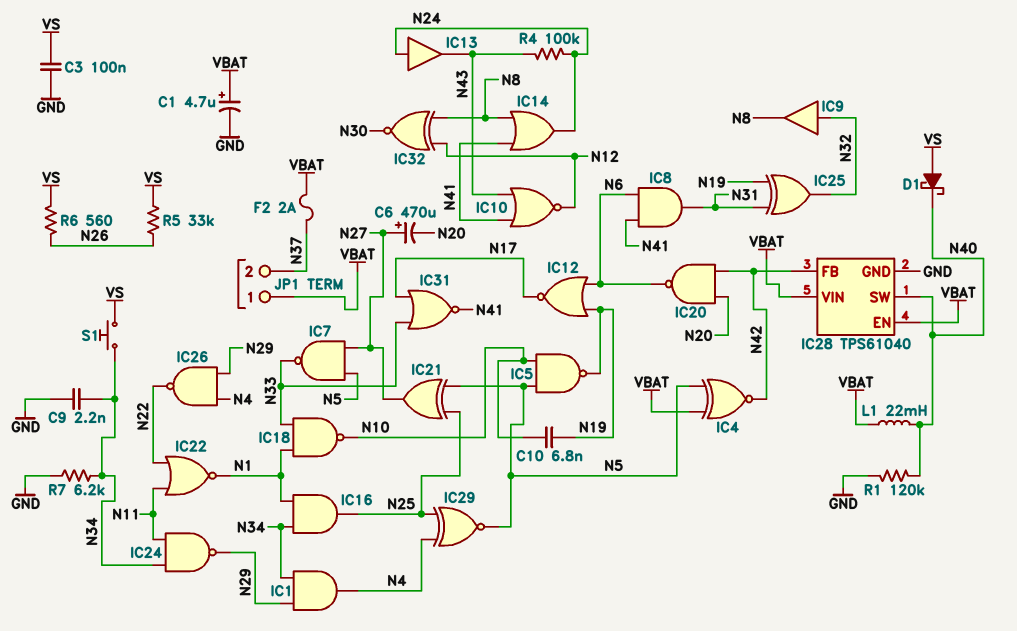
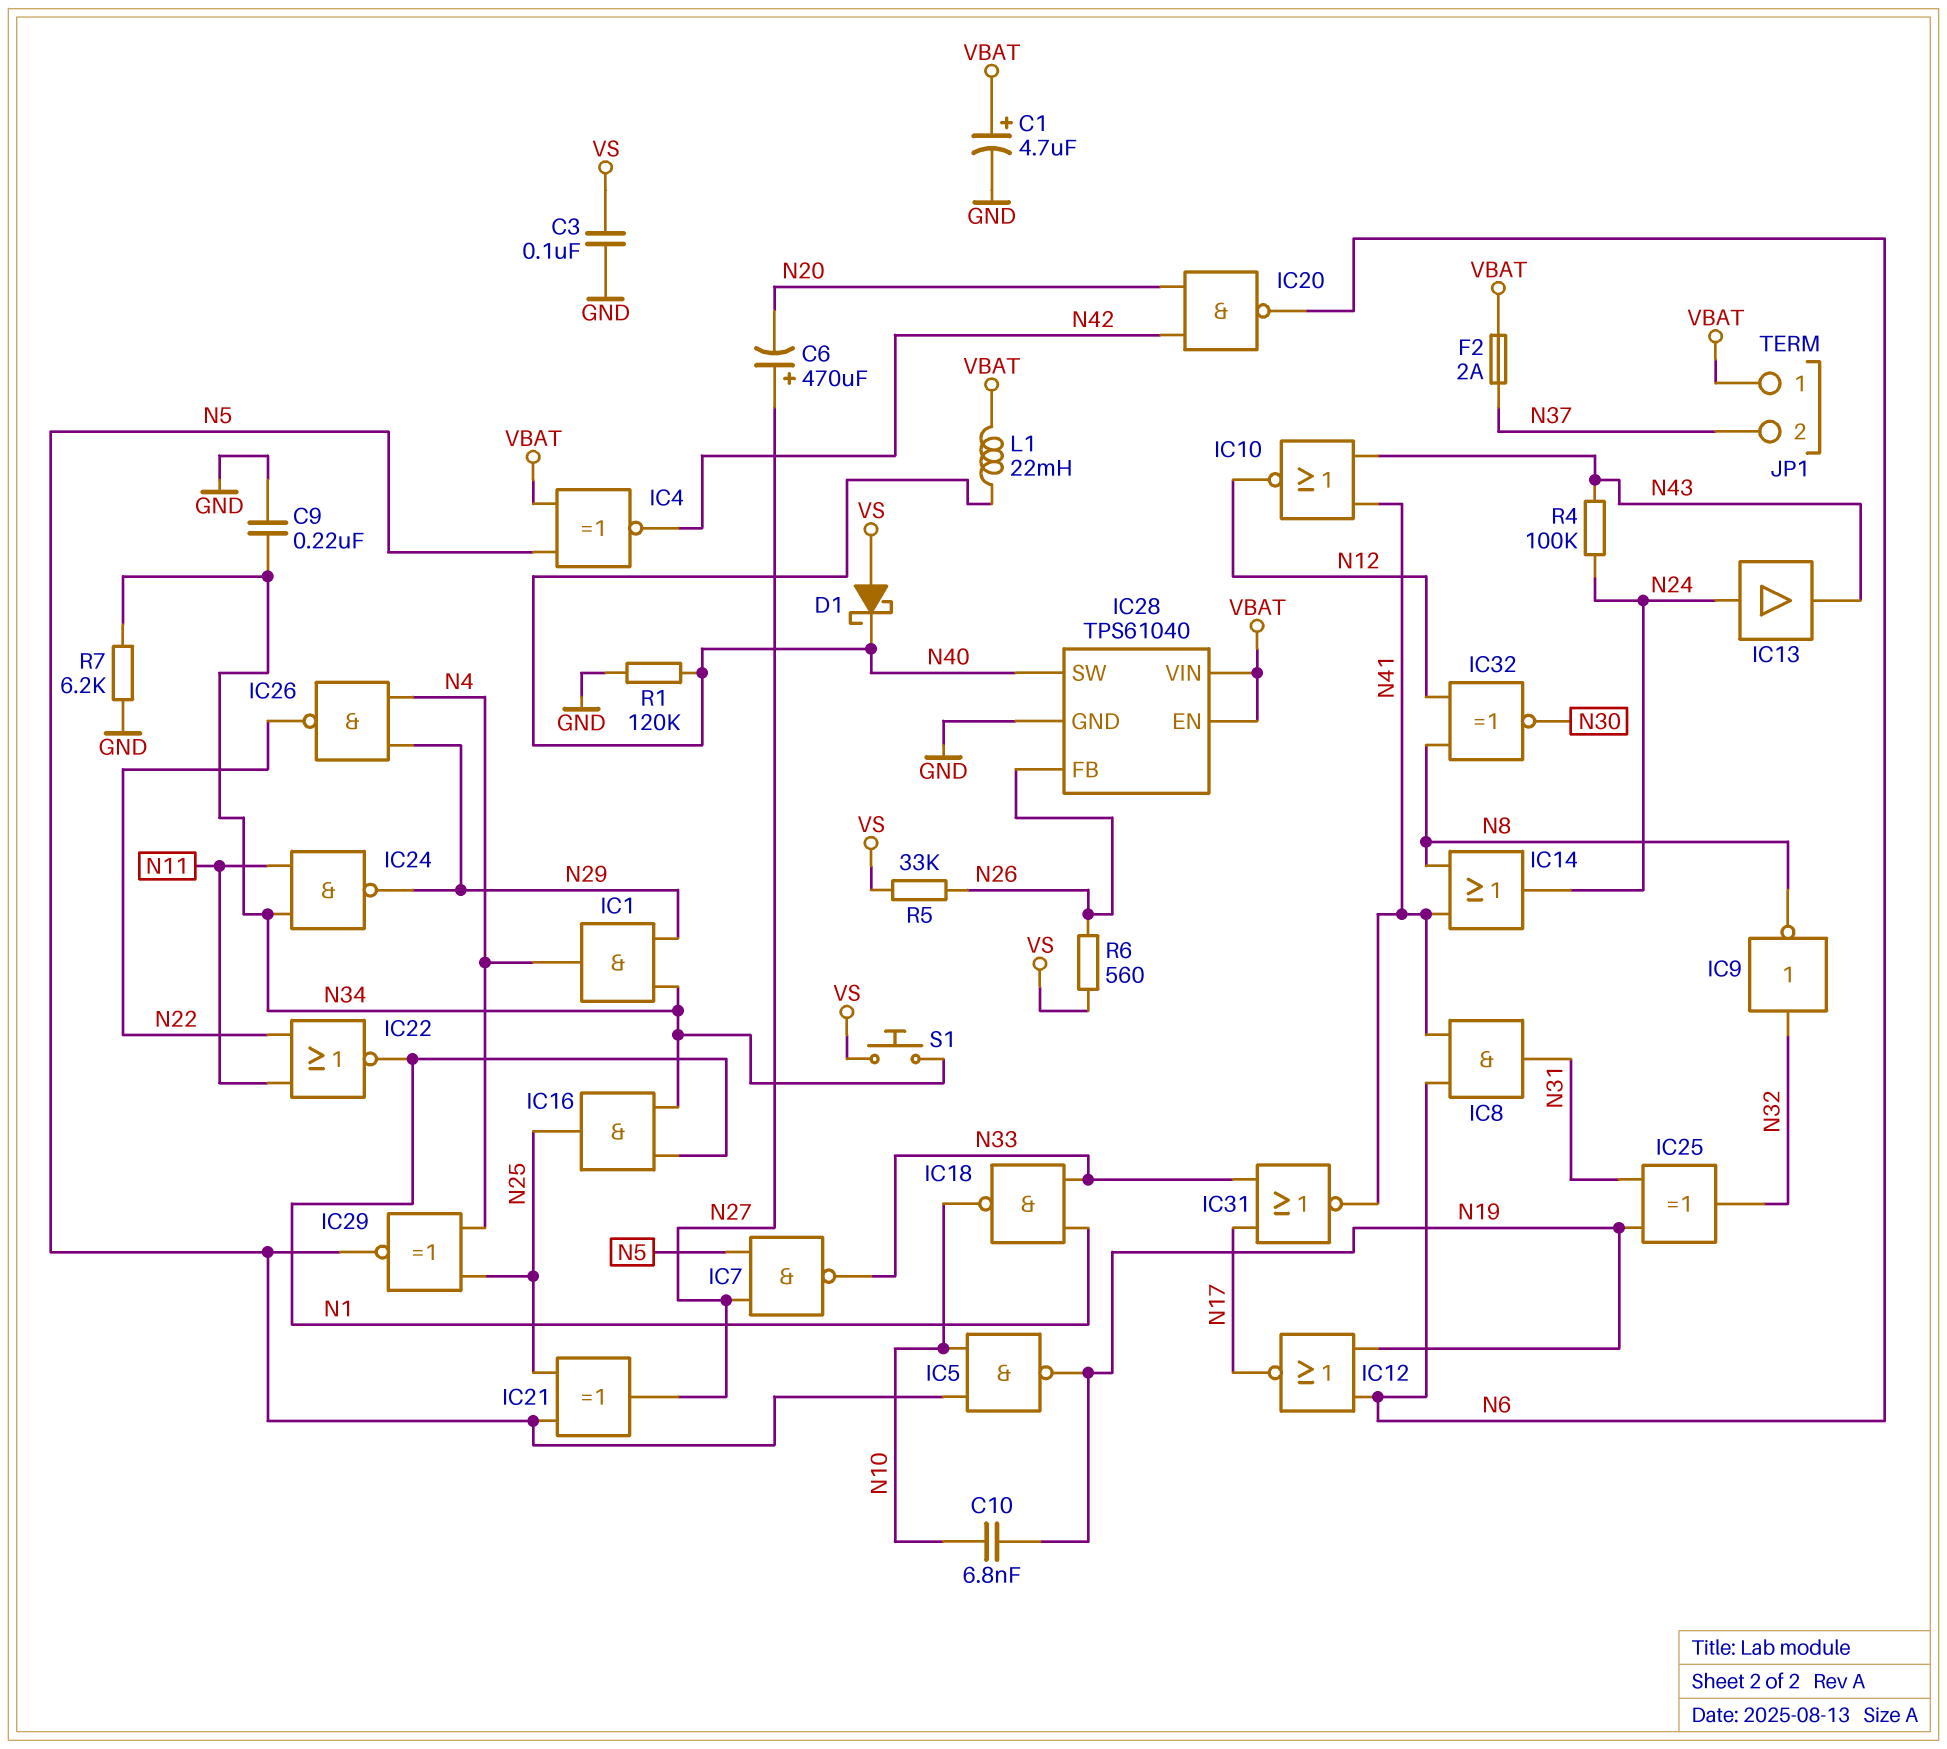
C9: 2.2nF (GND, N34) -> 220nF (GND, N34)
IC9: buffer (in N32, out N8) -> NOT (in N32, out N8)
IC28 pin FB: N42 -> N26

